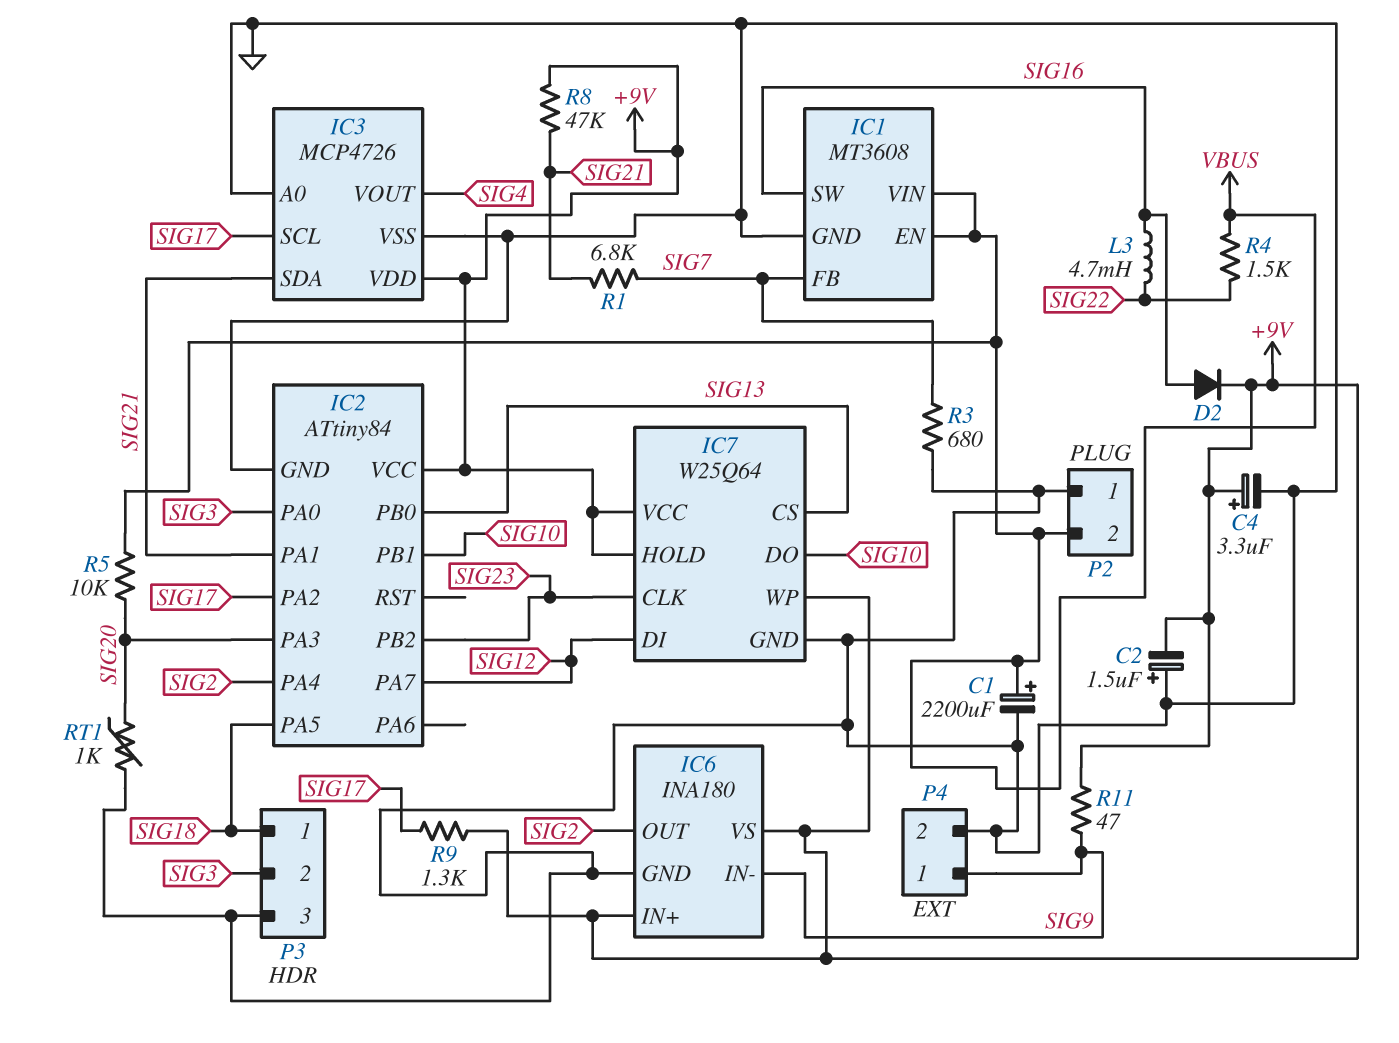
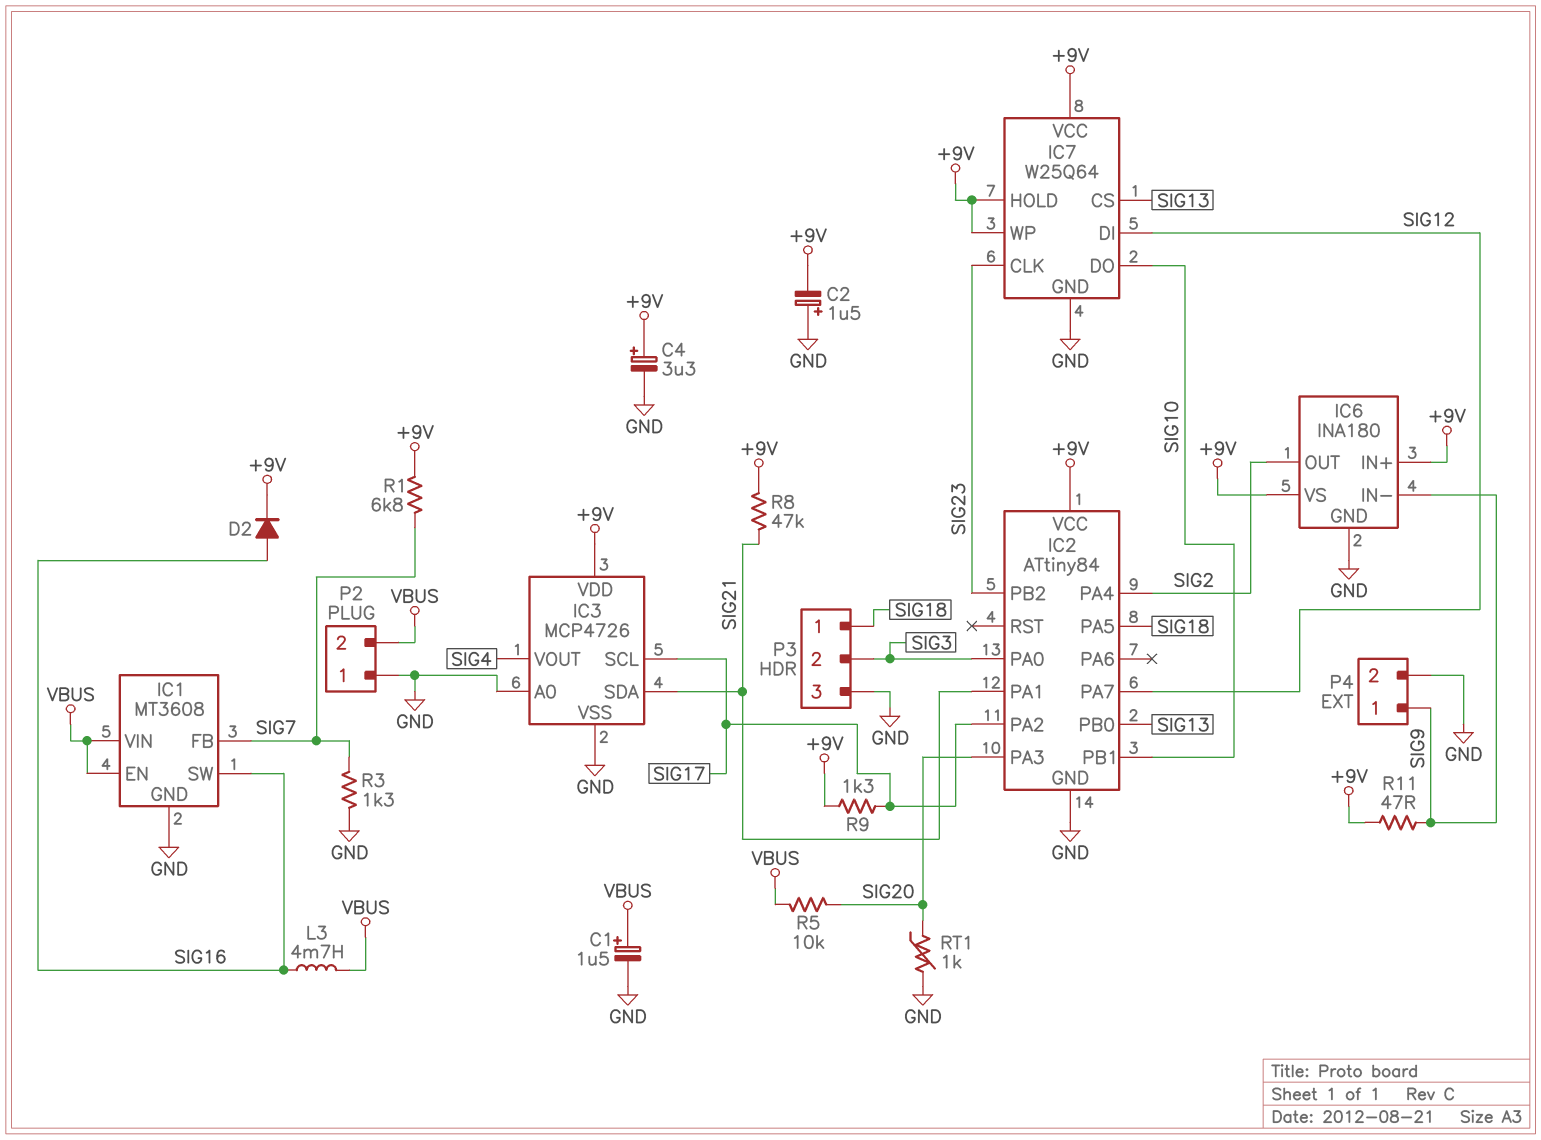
C1: 2200uF (plus VBUS, minus GND) -> 1.5uF (plus VBUS, minus GND)
L3: 4.7mH (SIG16, SIG22) -> 4.7mH (SIG16, VBUS)
R1: 6.8k (SIG7, SIG21) -> 6.8k (+9V, SIG7)
R3: 680 (GND, SIG7) -> 1.3k (GND, SIG7)
R4: 1.5k (SIG22, VBUS) -> none

